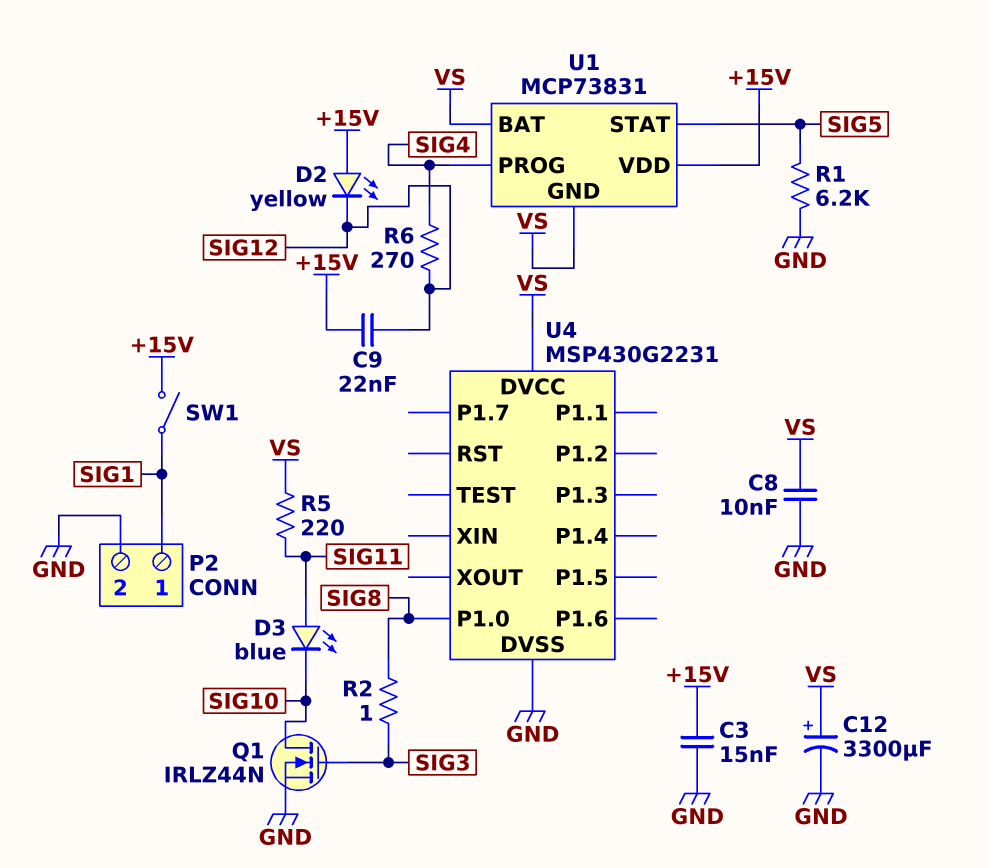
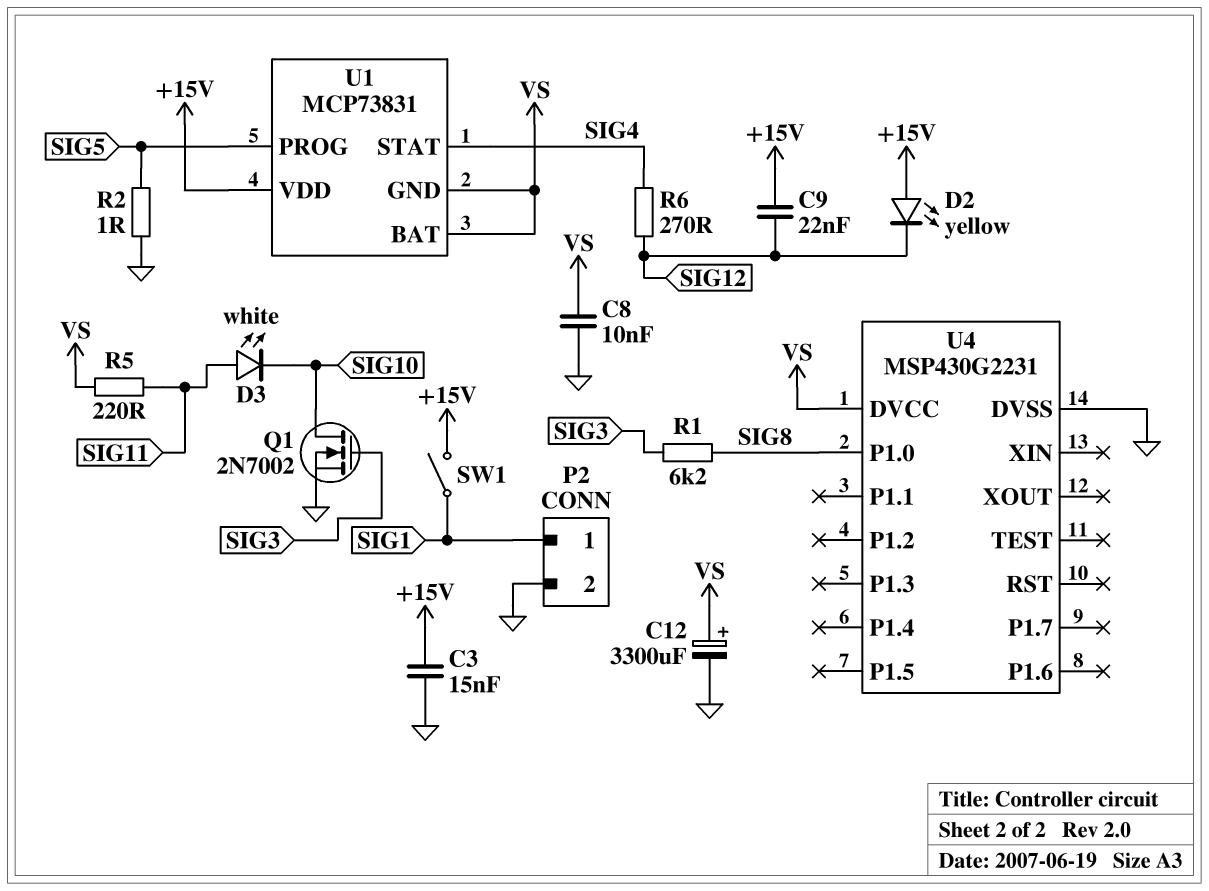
D3: LED blue (A SIG11, K SIG10) -> LED white (A SIG11, K SIG10)
Q1: NMOS IRLZ44N (G SIG3, D SIG10, S GND) -> NMOS 2N7002 (G SIG3, D SIG10, S GND)
R1: 6.2k (GND, SIG5) -> 6.2k (SIG3, SIG8)
R2: 1 (SIG3, SIG8) -> 1 (GND, SIG5)
U1 pin PROG: SIG4 -> SIG5
U1 pin STAT: SIG5 -> SIG4

